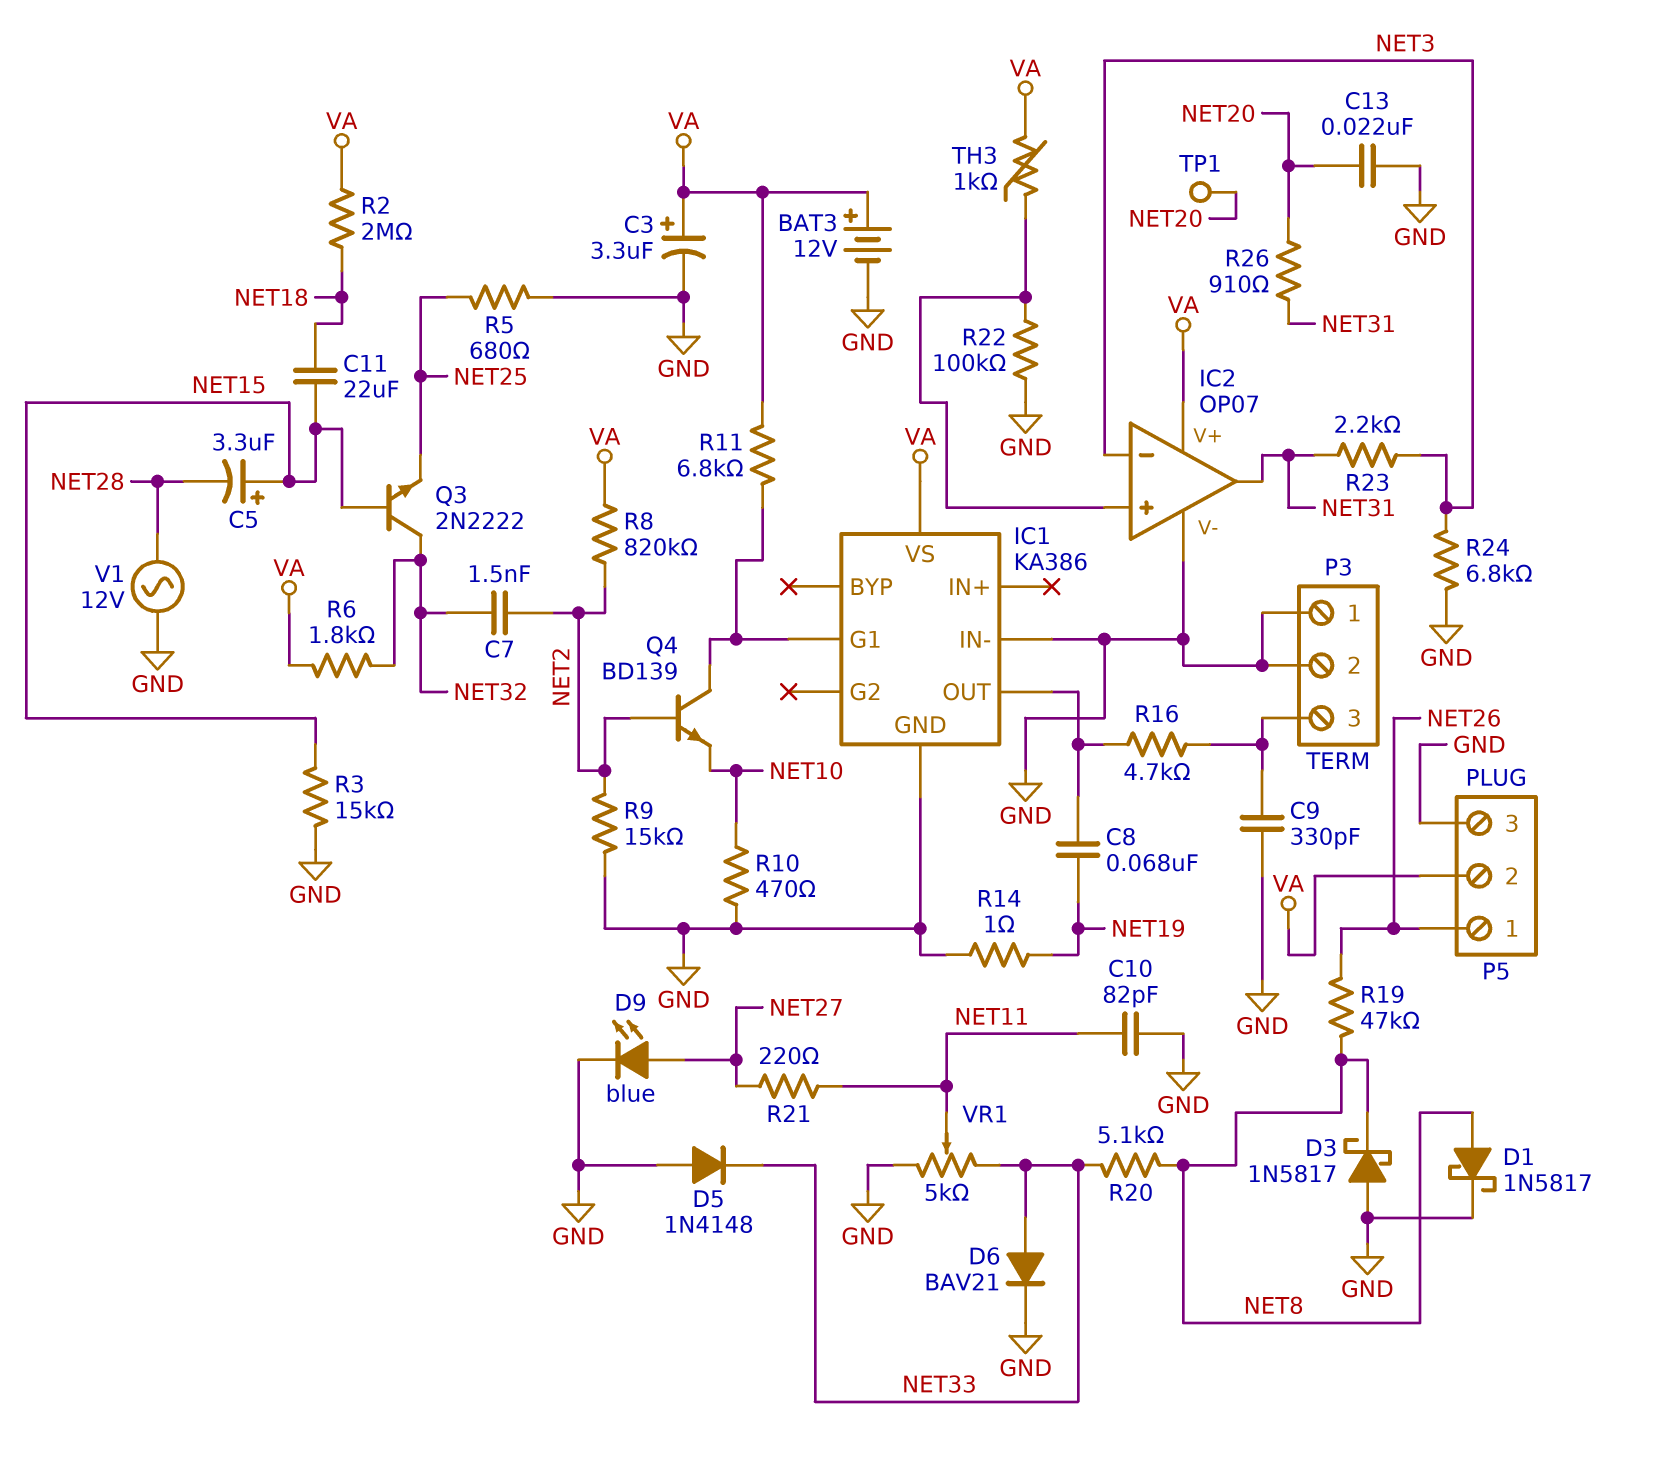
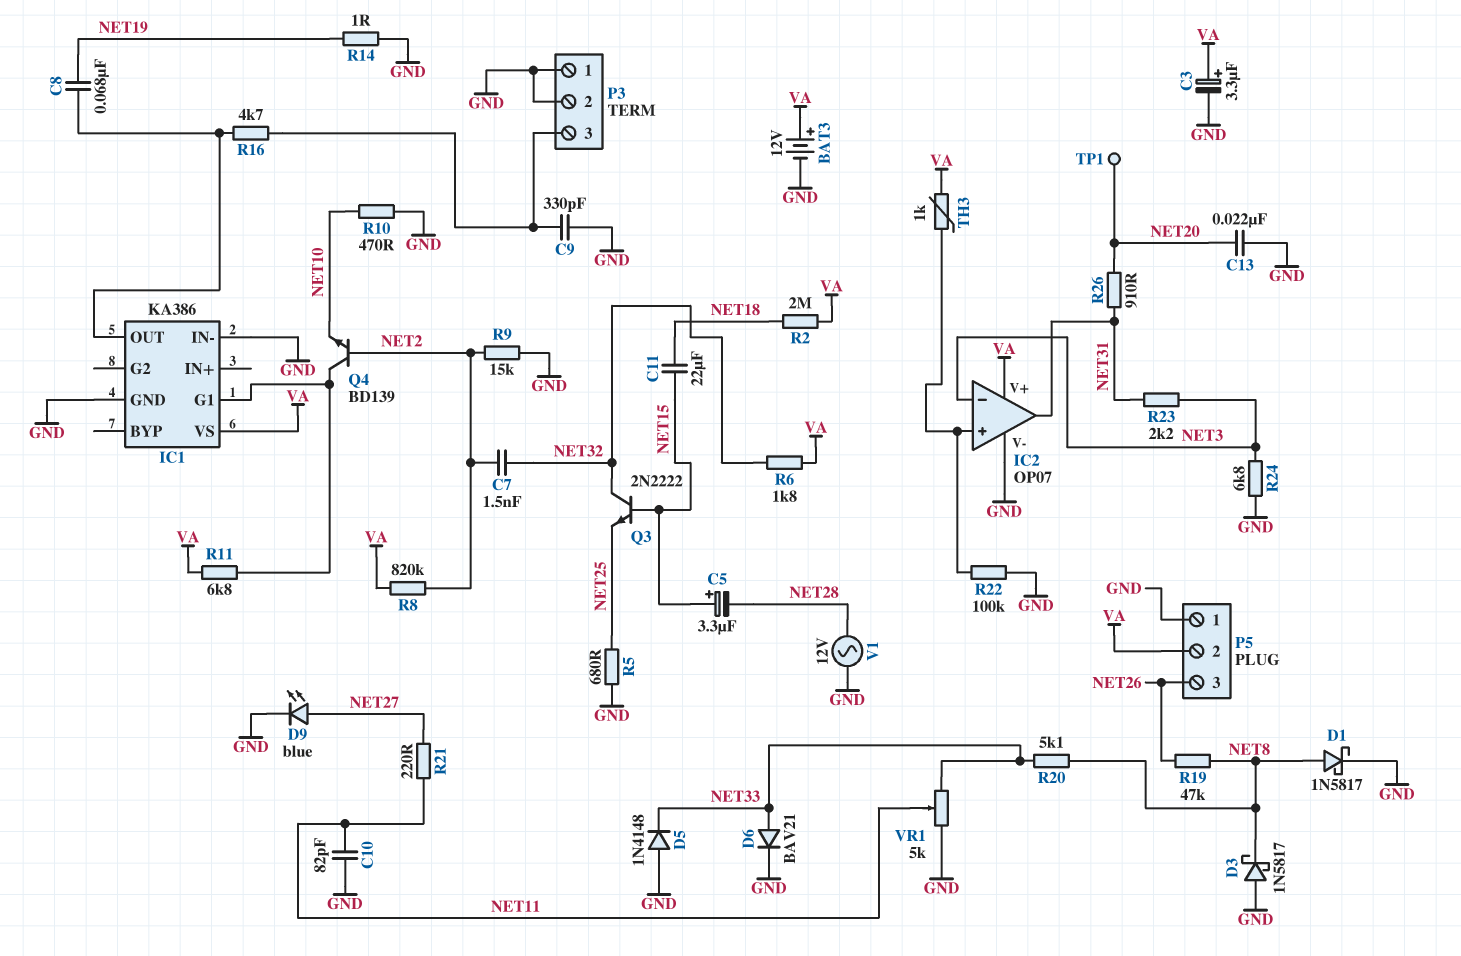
P5 pin 1: NET26 -> GND
P5 pin 3: GND -> NET26
R3: 15k (GND, NET15) -> none

